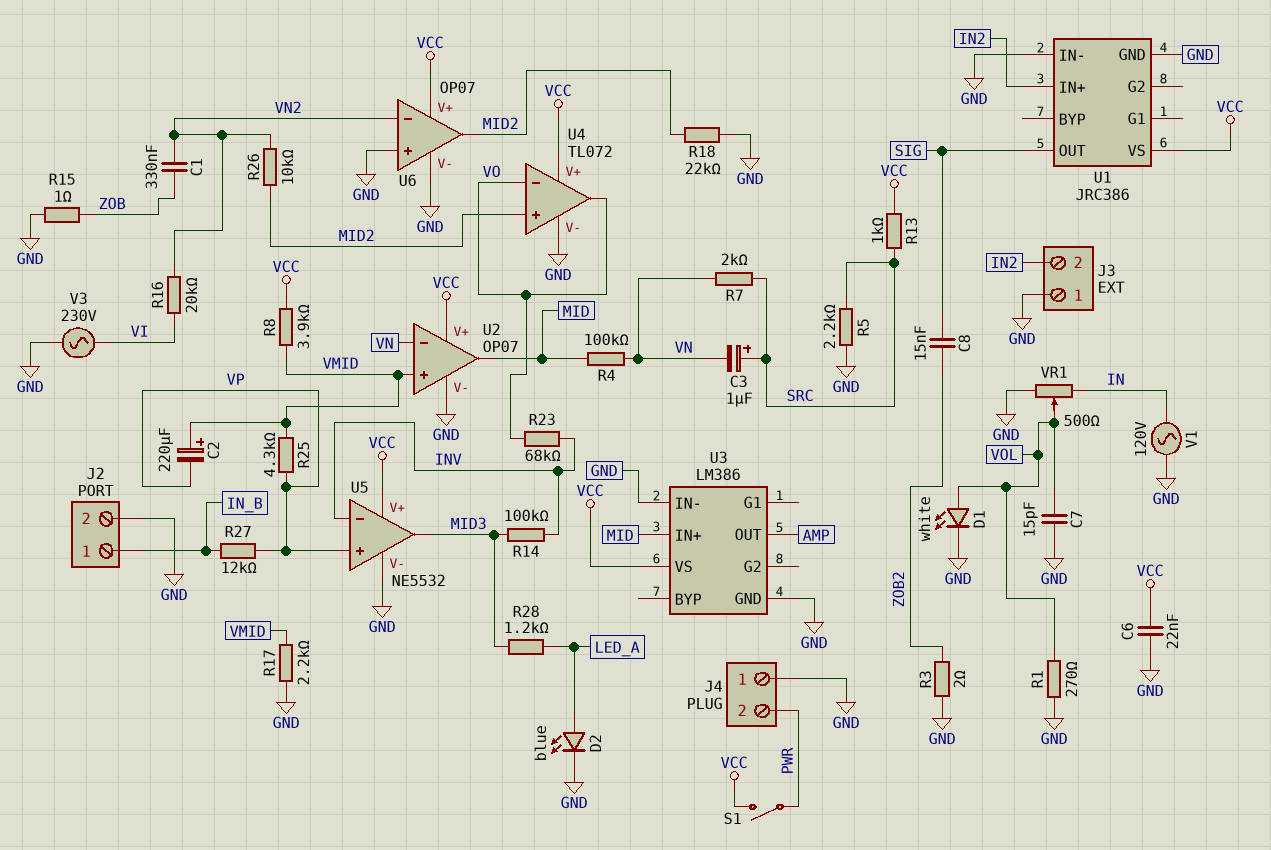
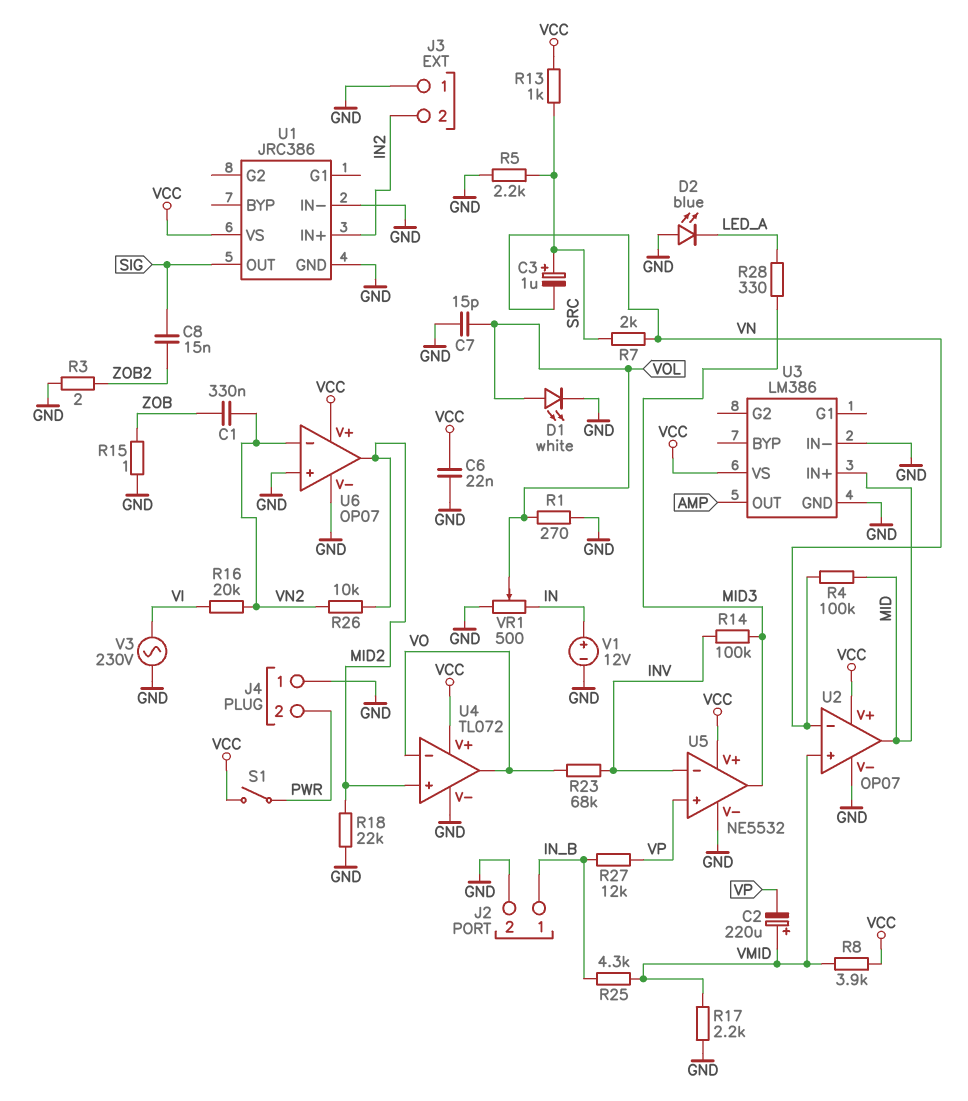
D2: LED blue (A LED_A, K GND) -> LED blue (A GND, K LED_A)
R25: 4.3k (VMID, VP) -> 4.3k (IN_B, VMID)
R28: 1.2k (LED_A, MID3) -> 330 (LED_A, MID3)
V1: AC 120V (GND, IN) -> 12V (plus IN, minus GND)

